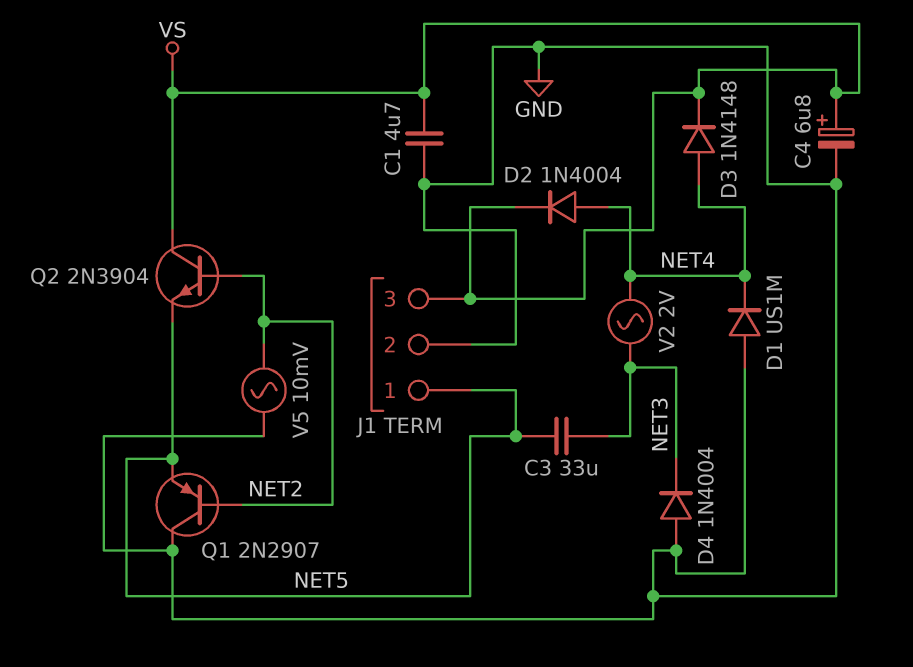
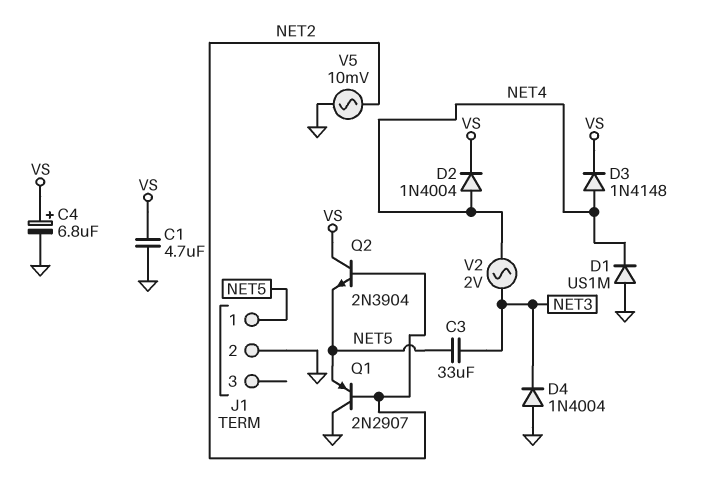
J1 pin 3: VS -> none

